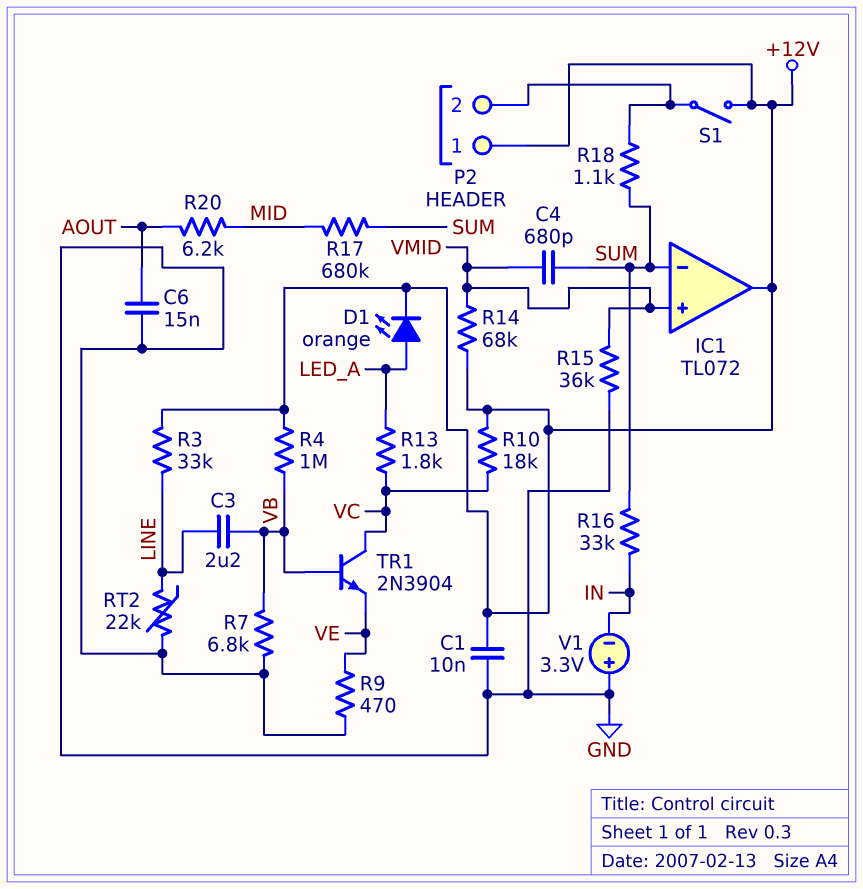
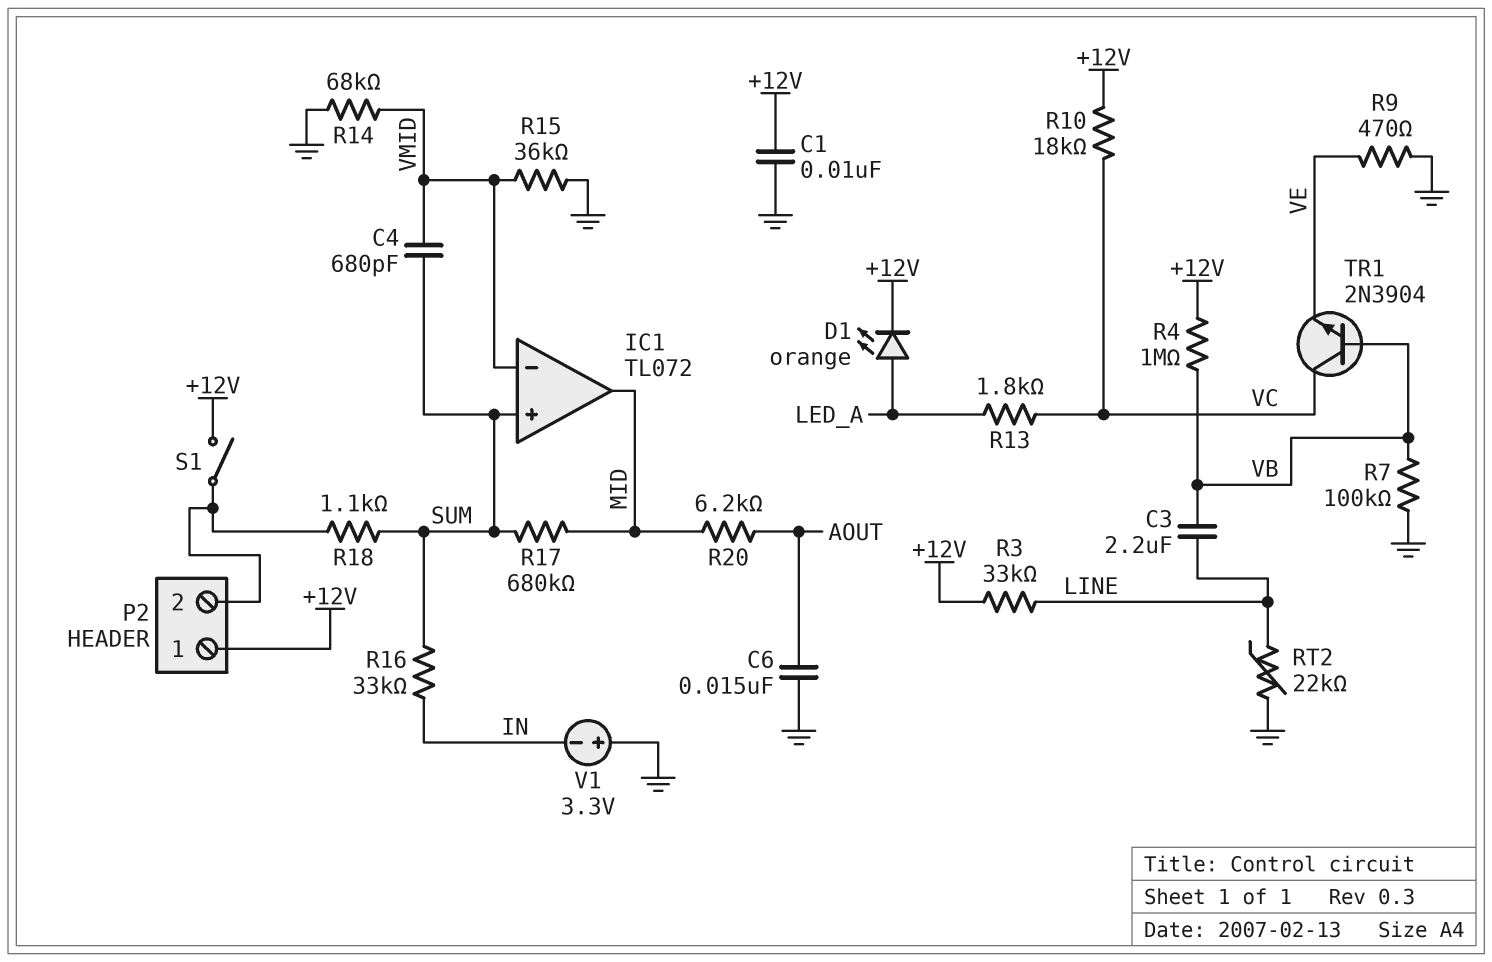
IC1 pin in+: VMID -> SUM
IC1 pin in-: SUM -> VMID
IC1 pin out: +12V -> MID
R7: 6.8k (GND, VB) -> 100k (GND, VB)
R14: 68k (+12V, VMID) -> 68k (GND, VMID)

